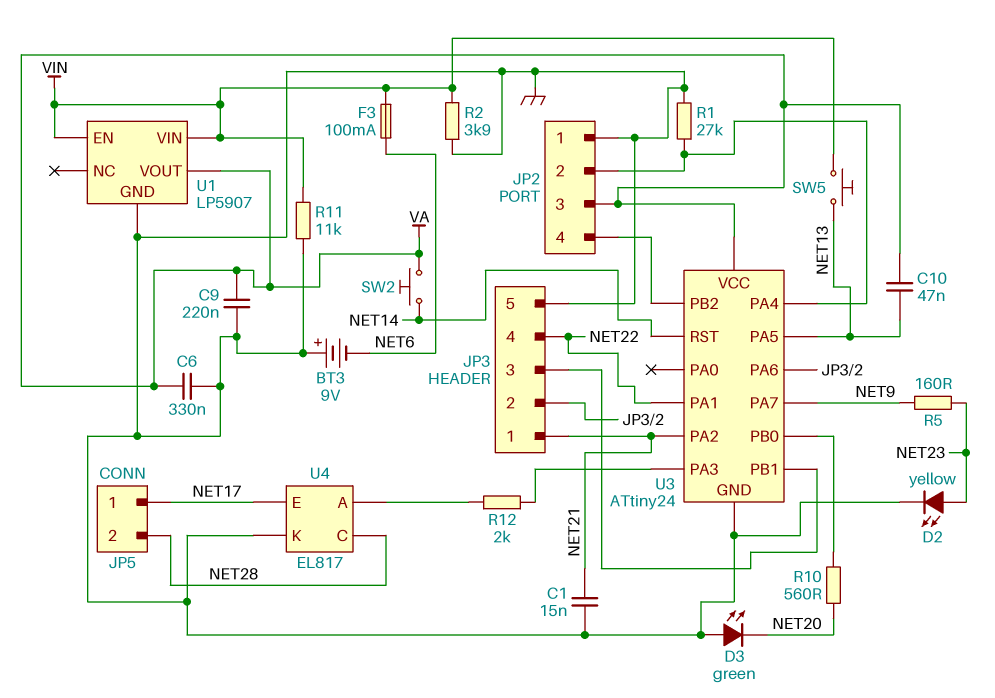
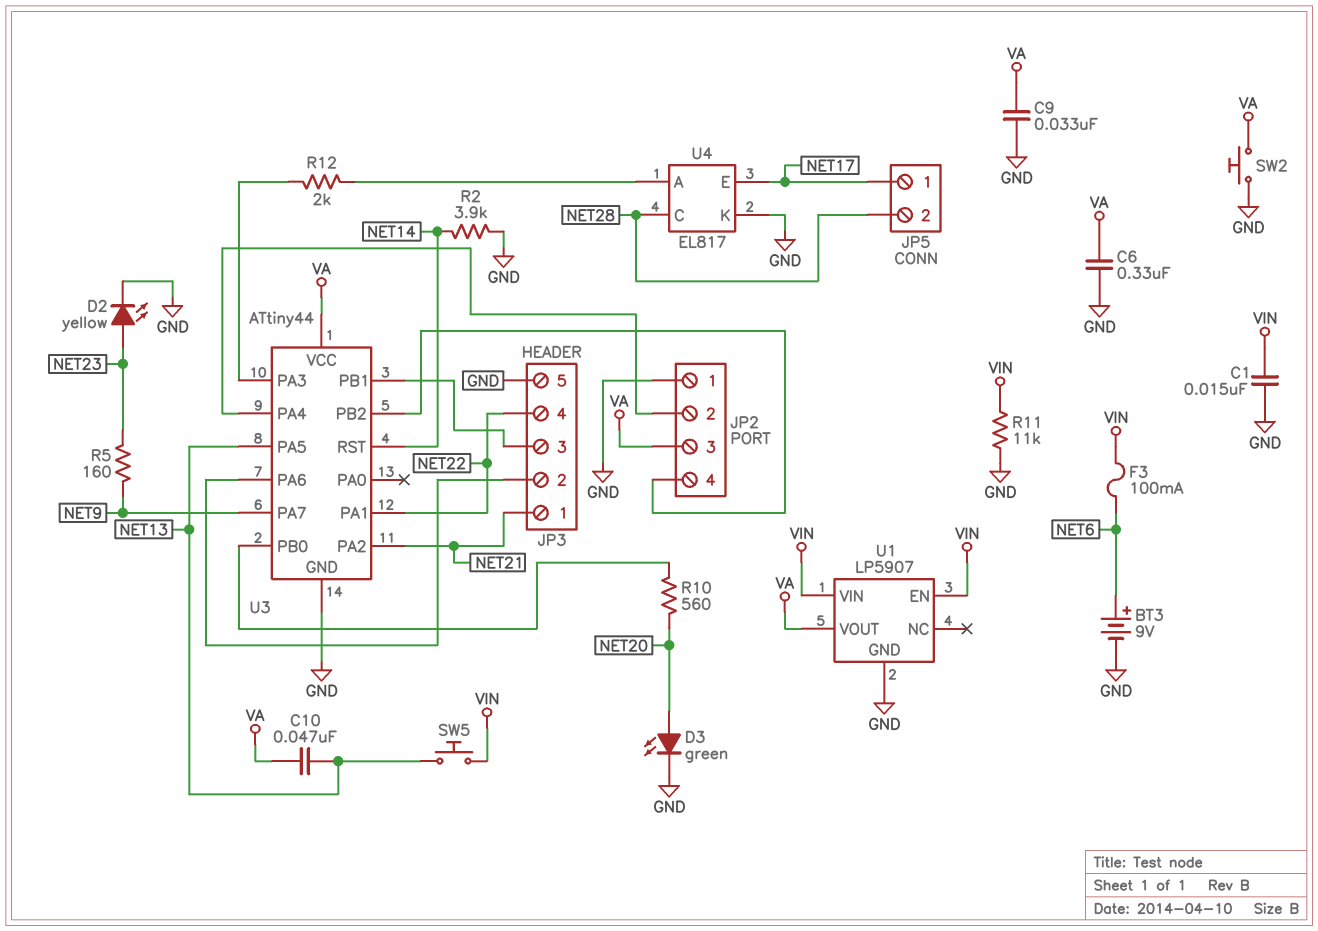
BT3: 9V (plus GND, minus NET6) -> 9V (plus NET6, minus GND)
C1: 15nF (GND, NET21) -> 15nF (GND, VIN)
C9: 220nF (GND, VA) -> 33nF (GND, VA)
D3: LED green (A GND, K NET20) -> LED green (A NET20, K GND)
R1: 27k (GND, JP2/2) -> none
R2: 3.9k (GND, VIN) -> 3.9k (GND, NET14)
SW2: button (NET14, VA) -> button (GND, VA)
U3: ATtiny24 -> ATtiny44

